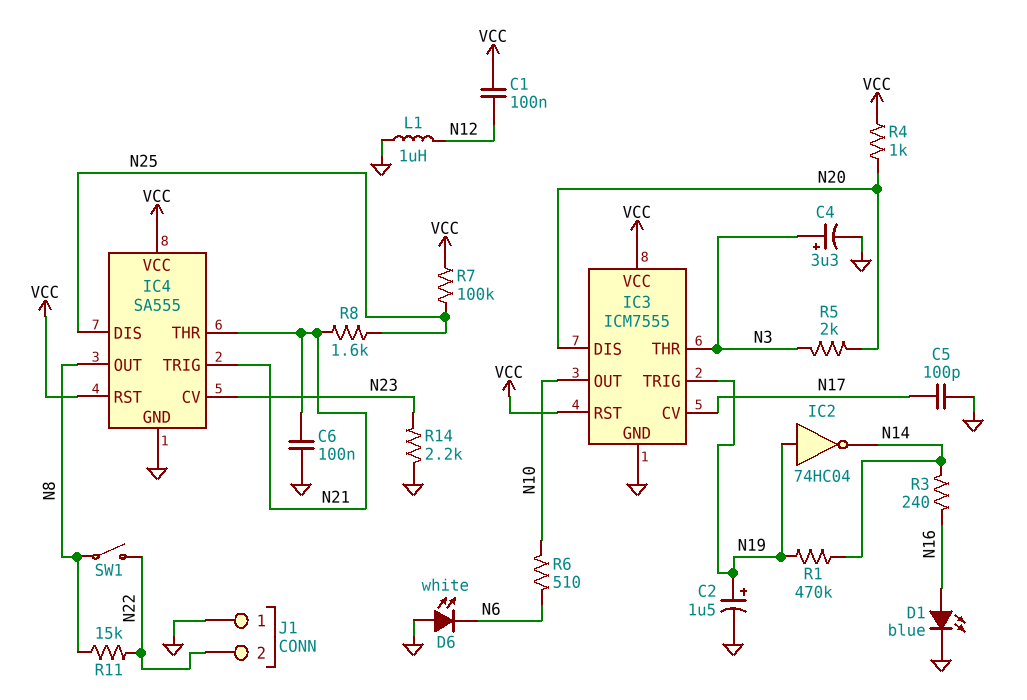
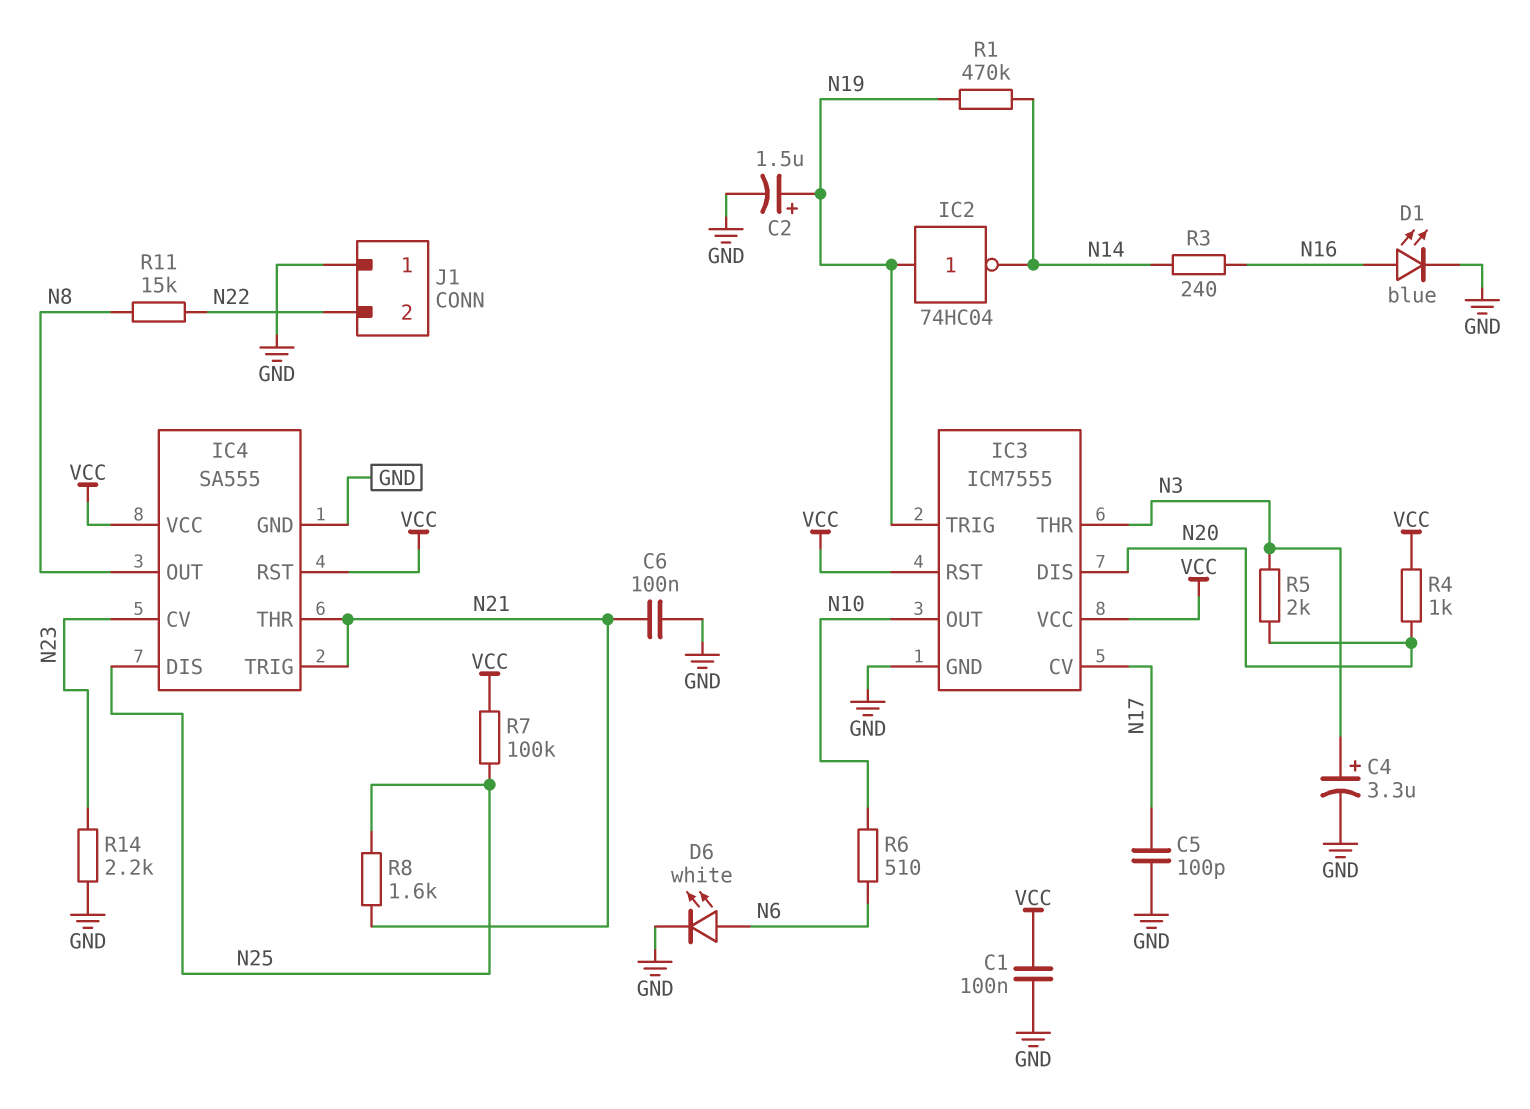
C1: 100nF (N12, VCC) -> 100nF (GND, VCC)
D6: LED white (A GND, K N6) -> LED white (A N6, K GND)
L1: 1uH (GND, N12) -> none
SW1: switch (N8, N22) -> none

